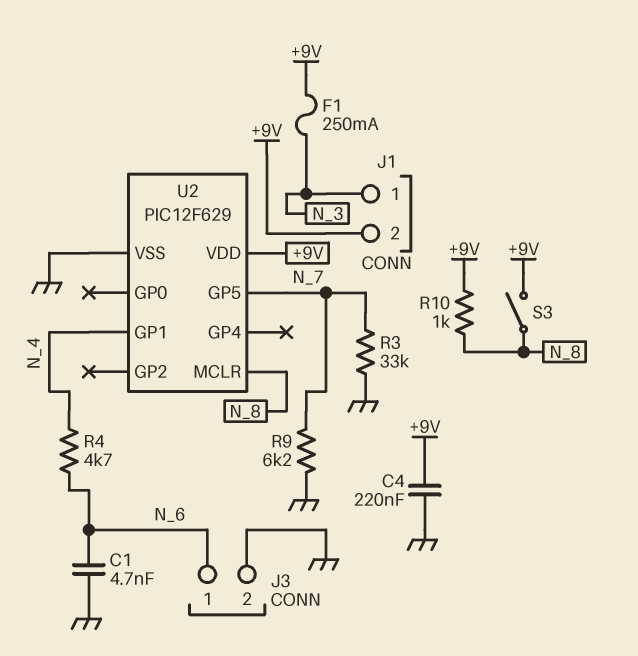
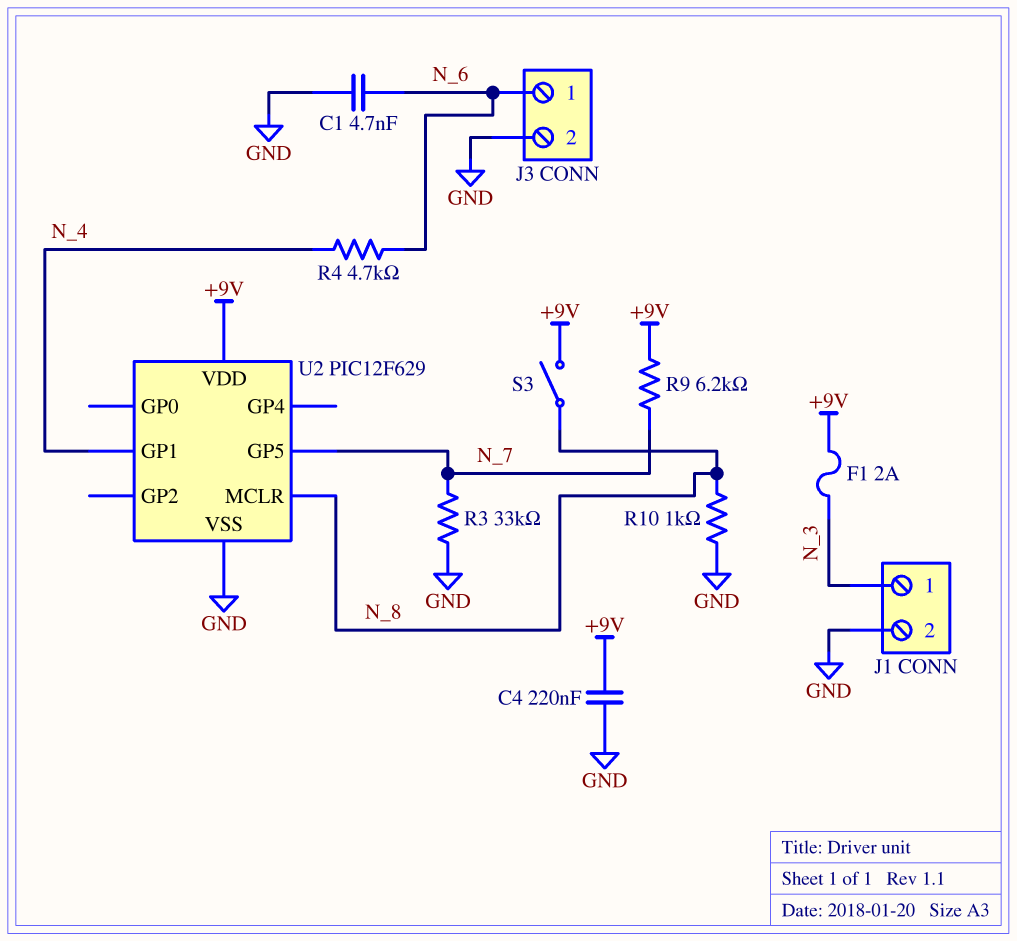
F1: 250mA (+9V, N_3) -> 2A (+9V, N_3)
J1 pin 2: +9V -> GND
R9: 6.2k (GND, N_7) -> 6.2k (+9V, N_7)
R10: 1k (+9V, N_8) -> 1k (GND, N_8)

